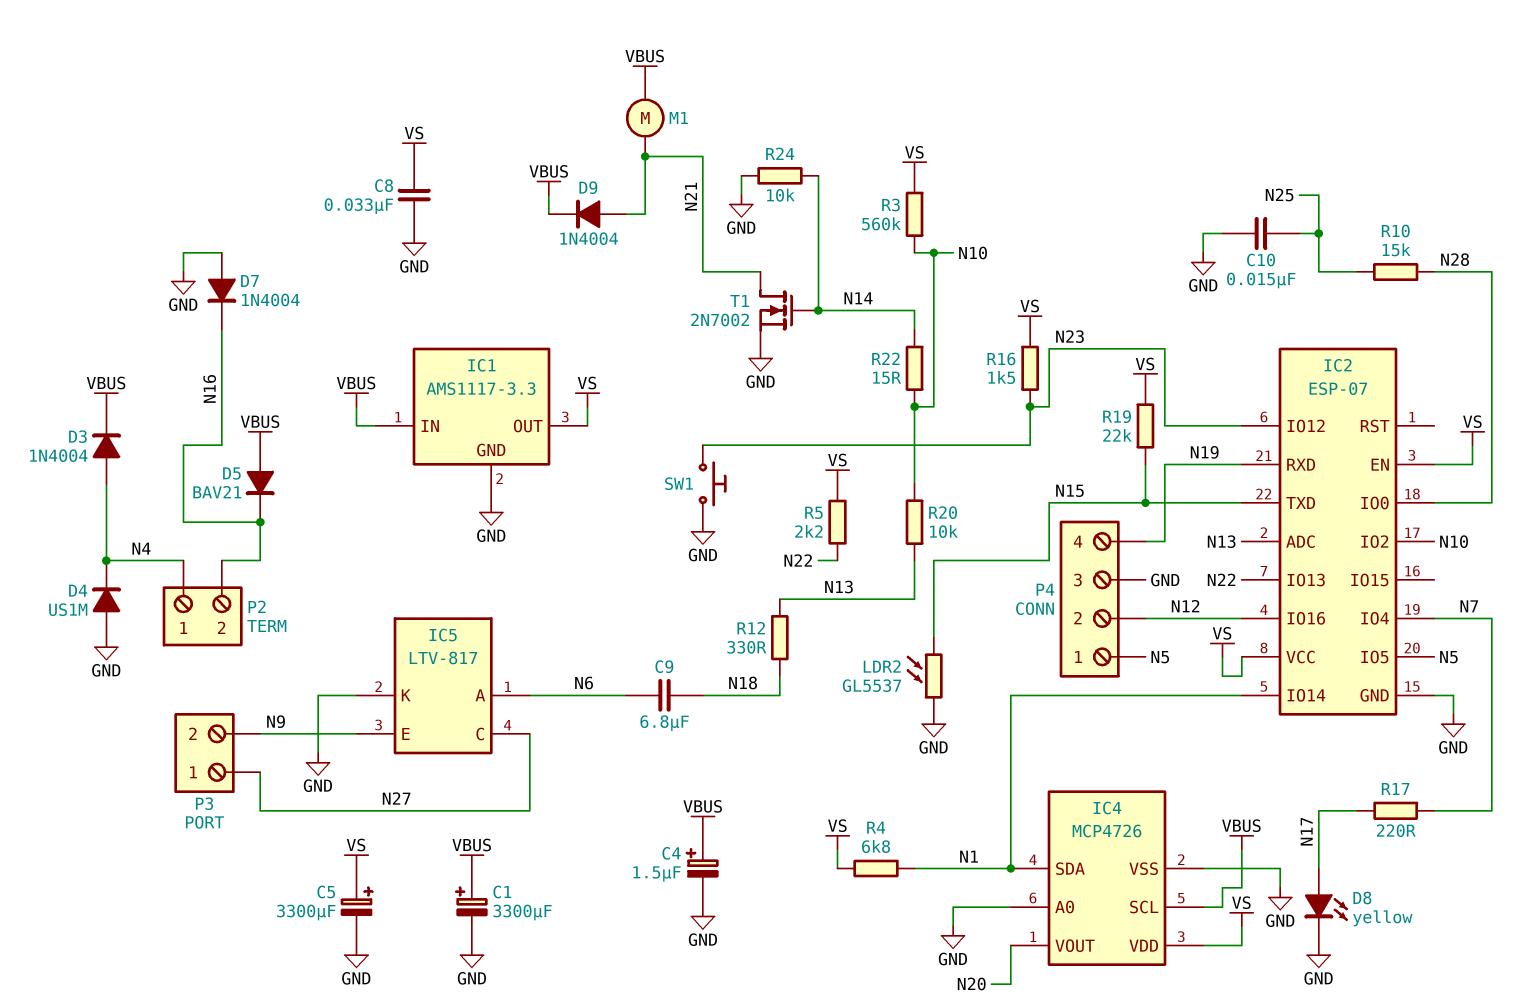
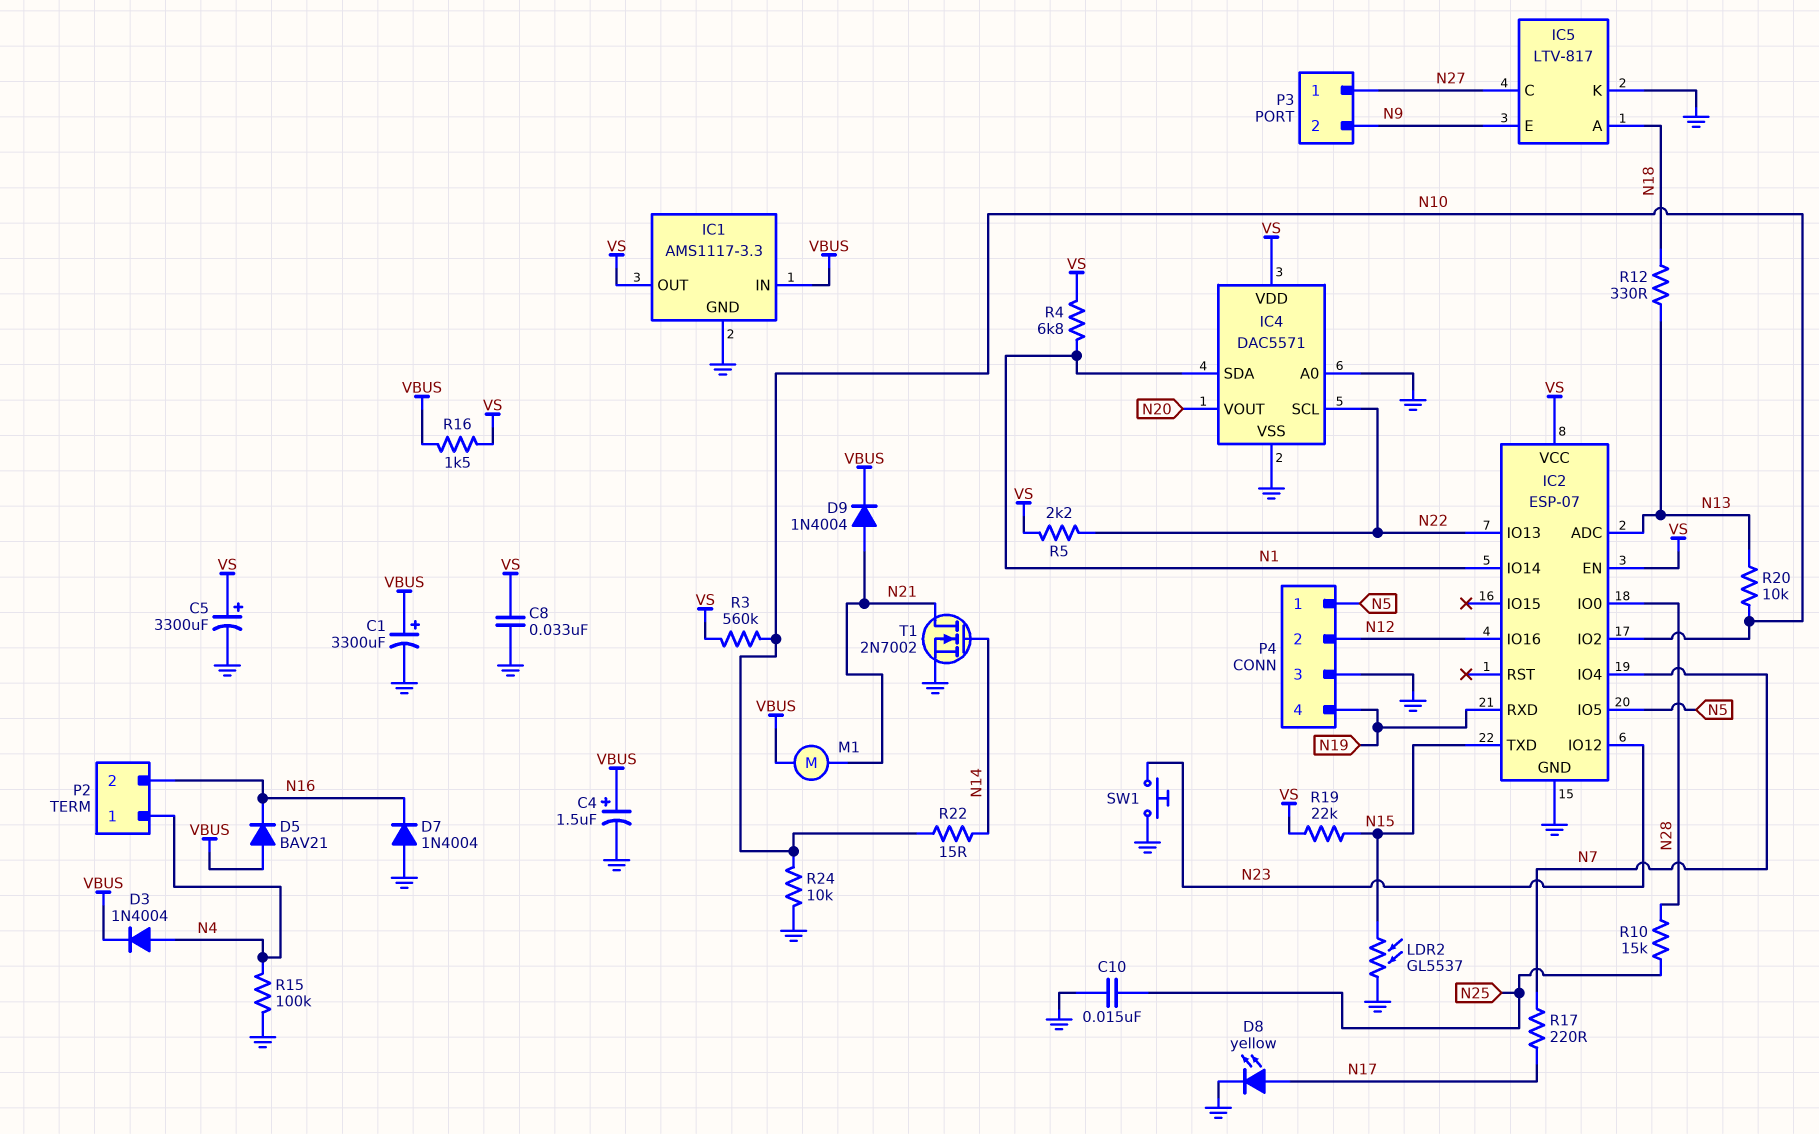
C9: 6.8uF (N6, N18) -> none
D4: diode US1M (A GND, K N4) -> none
IC4: MCP4726 -> DAC5571
IC4 pin SCL: VBUS -> N22
IC5 pin A: N6 -> N18
R15: none -> 100k (GND, N4)
R16: 1.5k (N23, VS) -> 1.5k (VBUS, VS)
R24: 10k (GND, N14) -> 10k (GND, N10)

